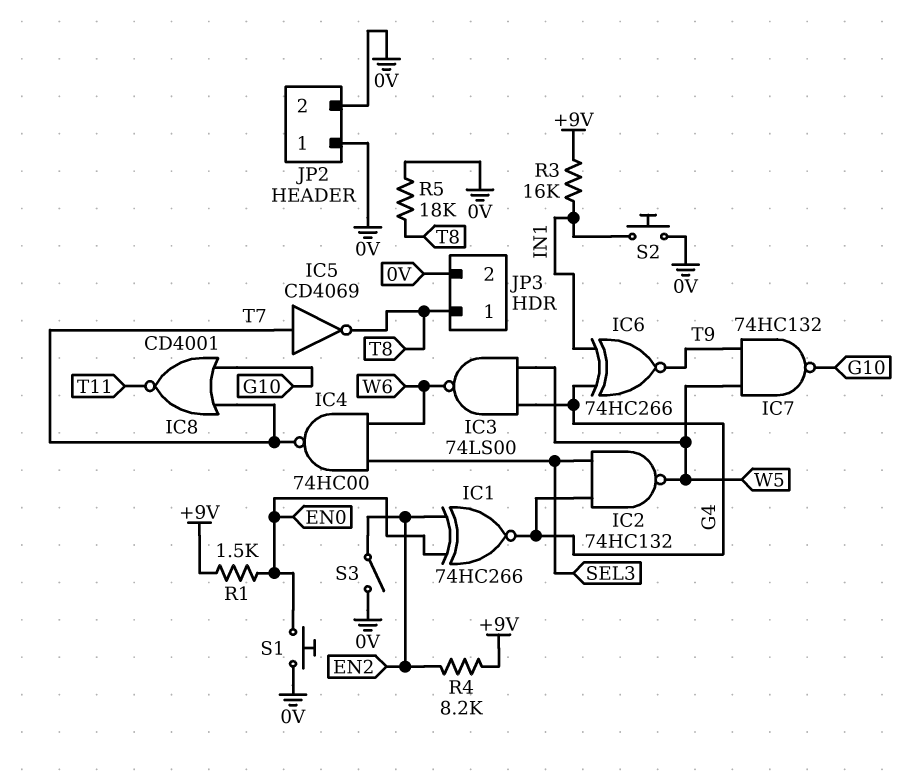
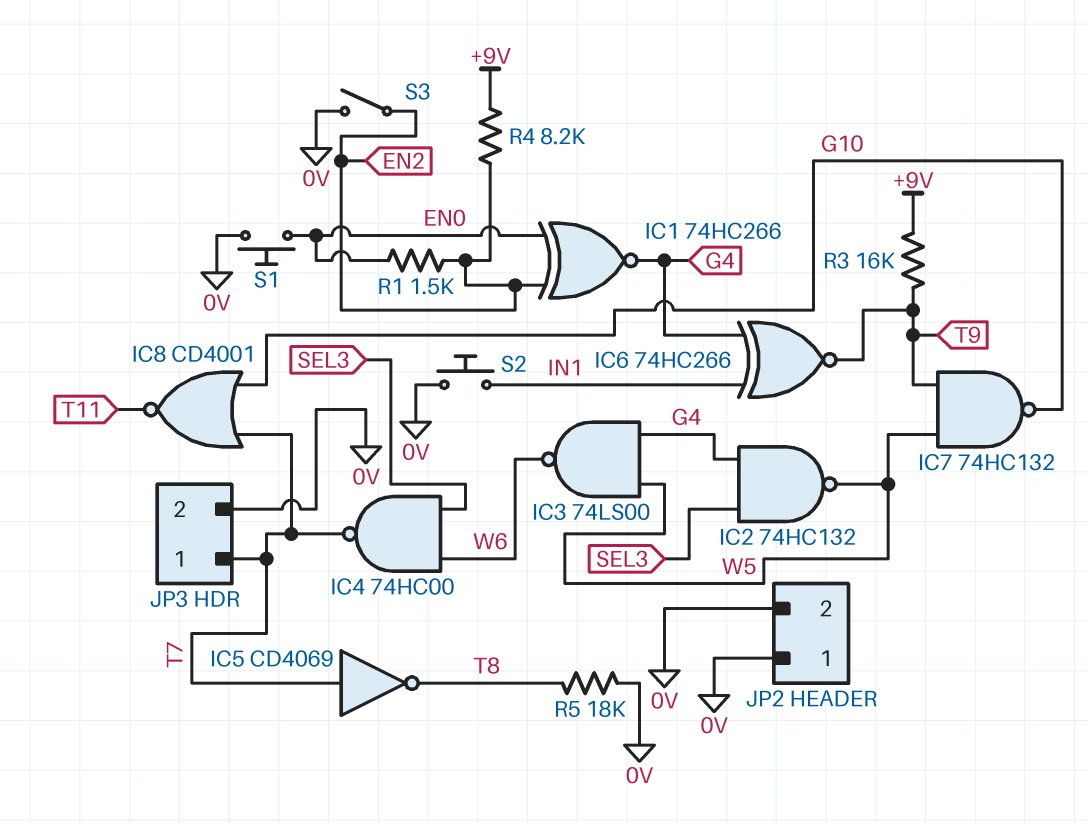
JP3 pin 1: T8 -> T7
R1: 1.5k (+9V, EN0) -> 1.5k (EN0, EN2)
R3: 16k (+9V, IN1) -> 16k (+9V, T9)

